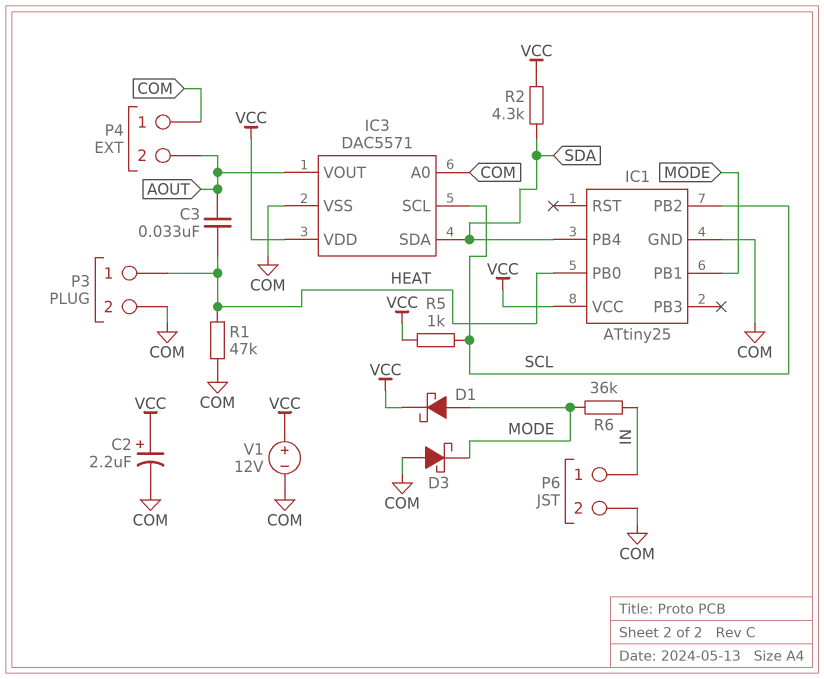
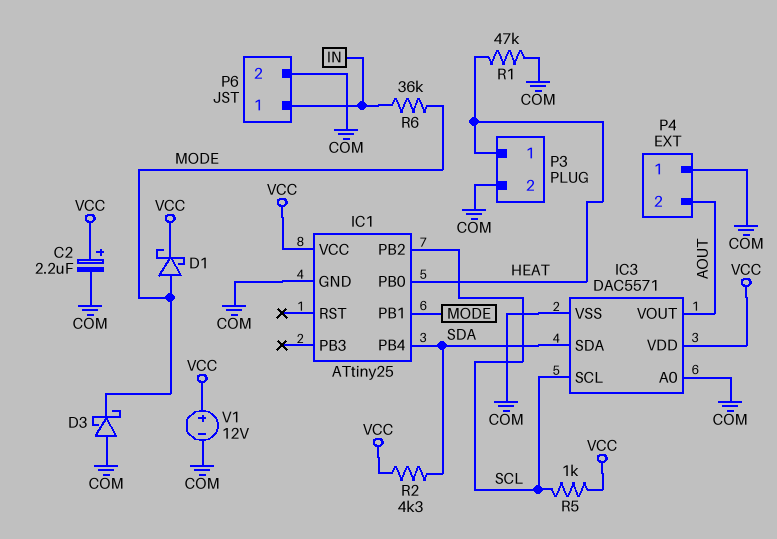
C3: 33nF (AOUT, HEAT) -> none

